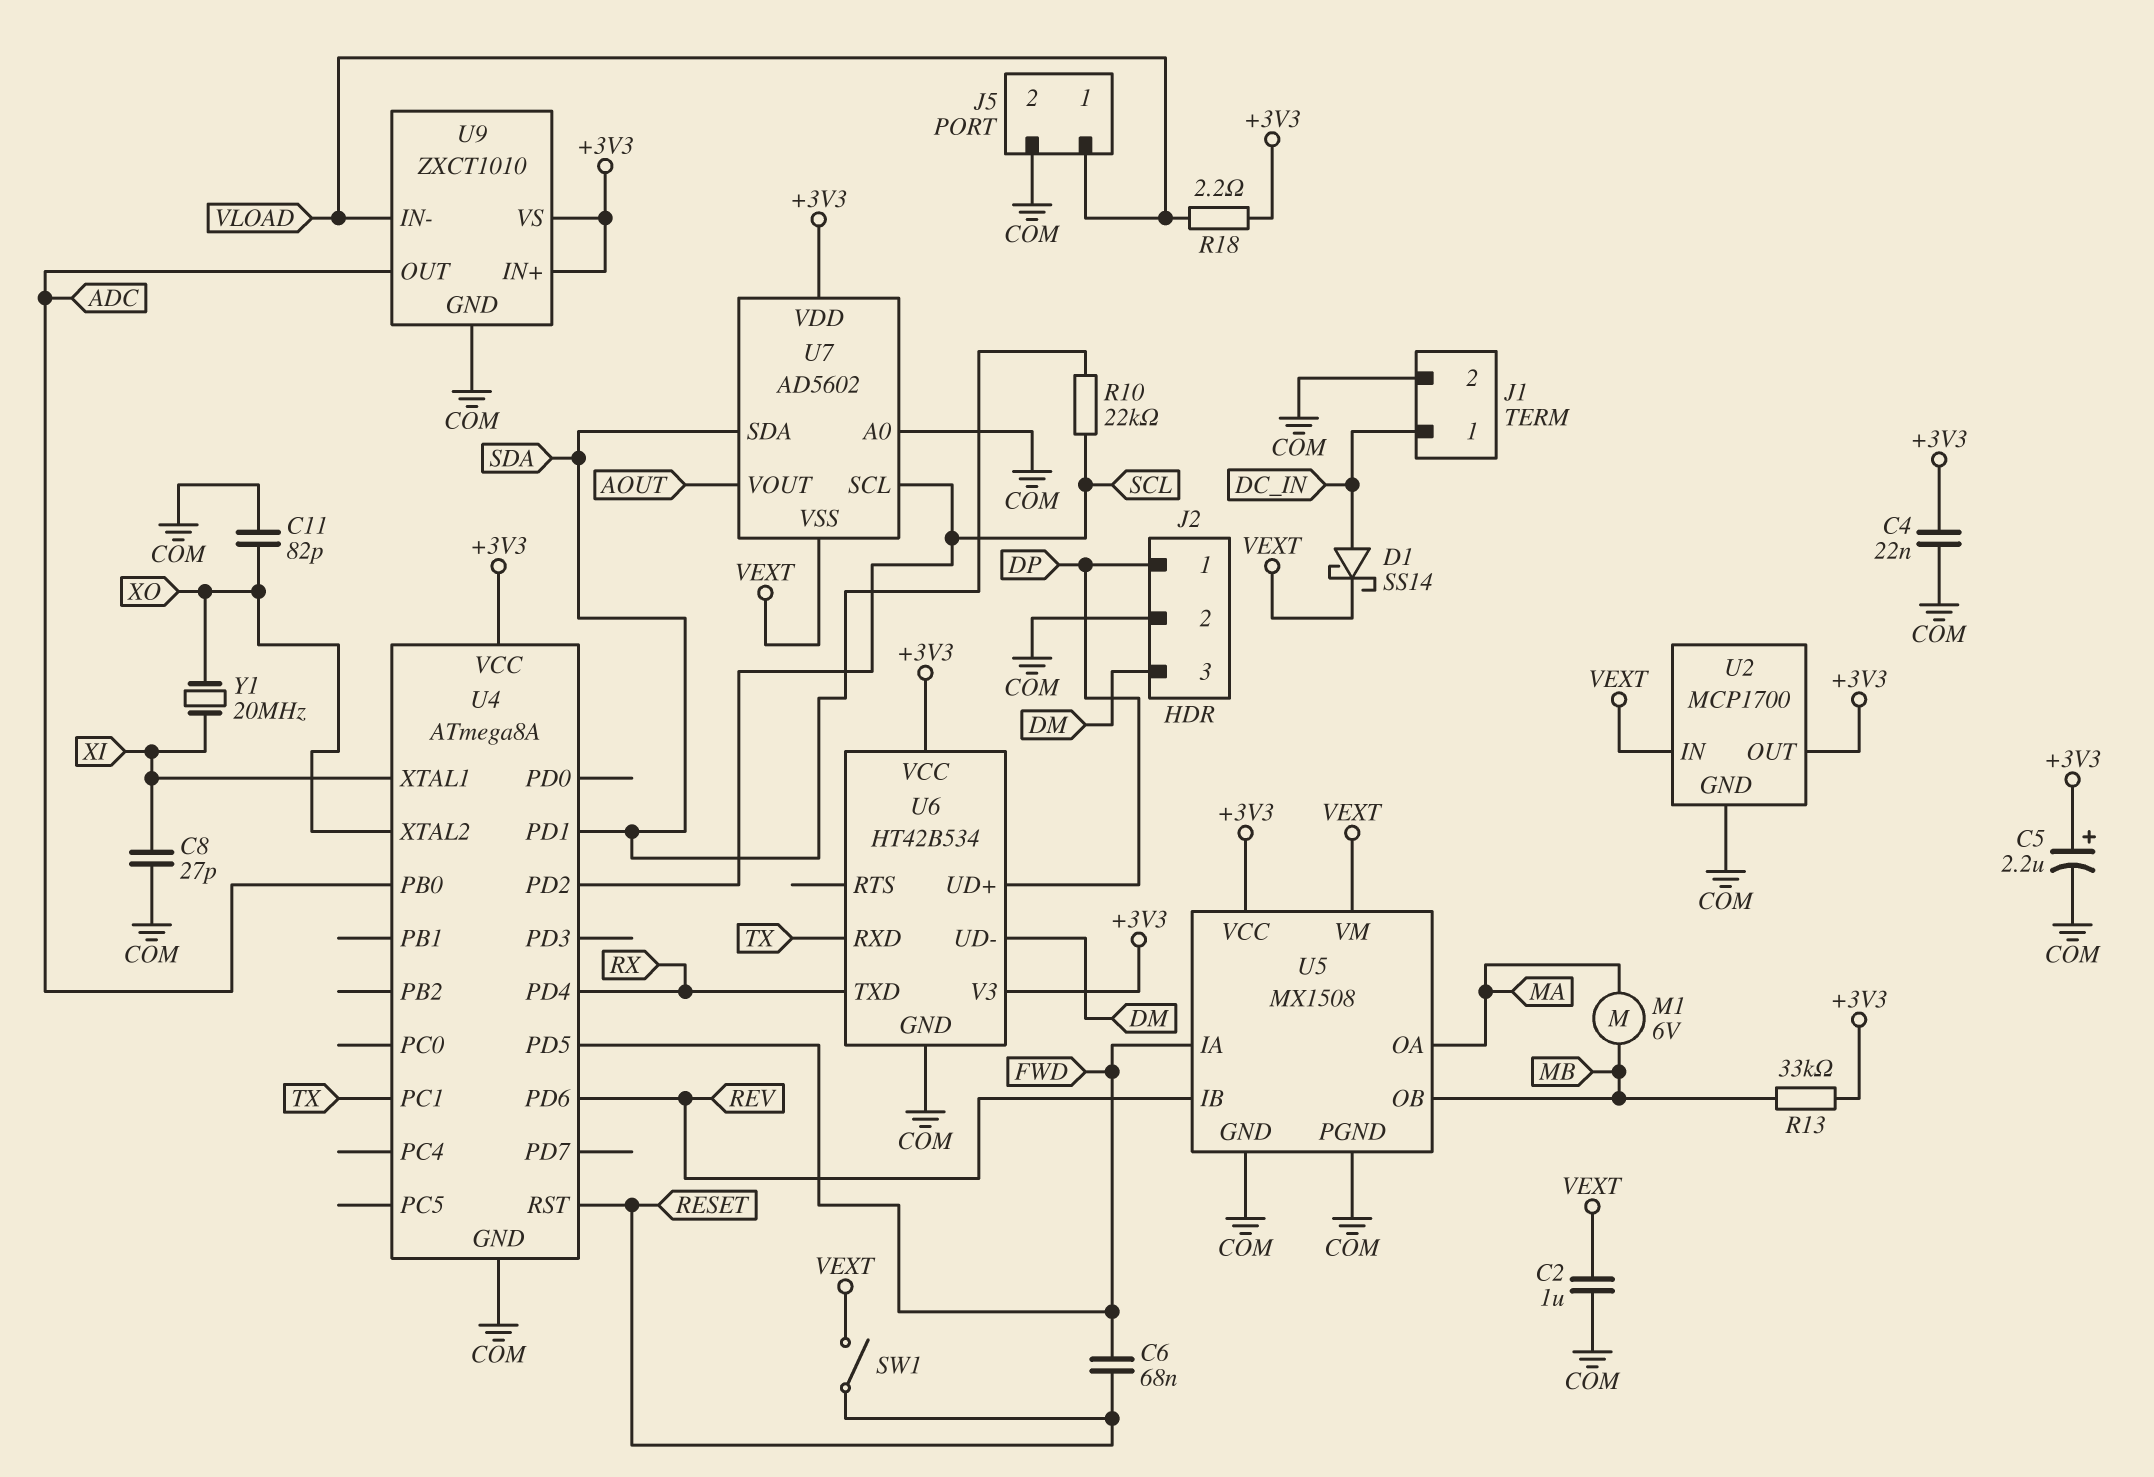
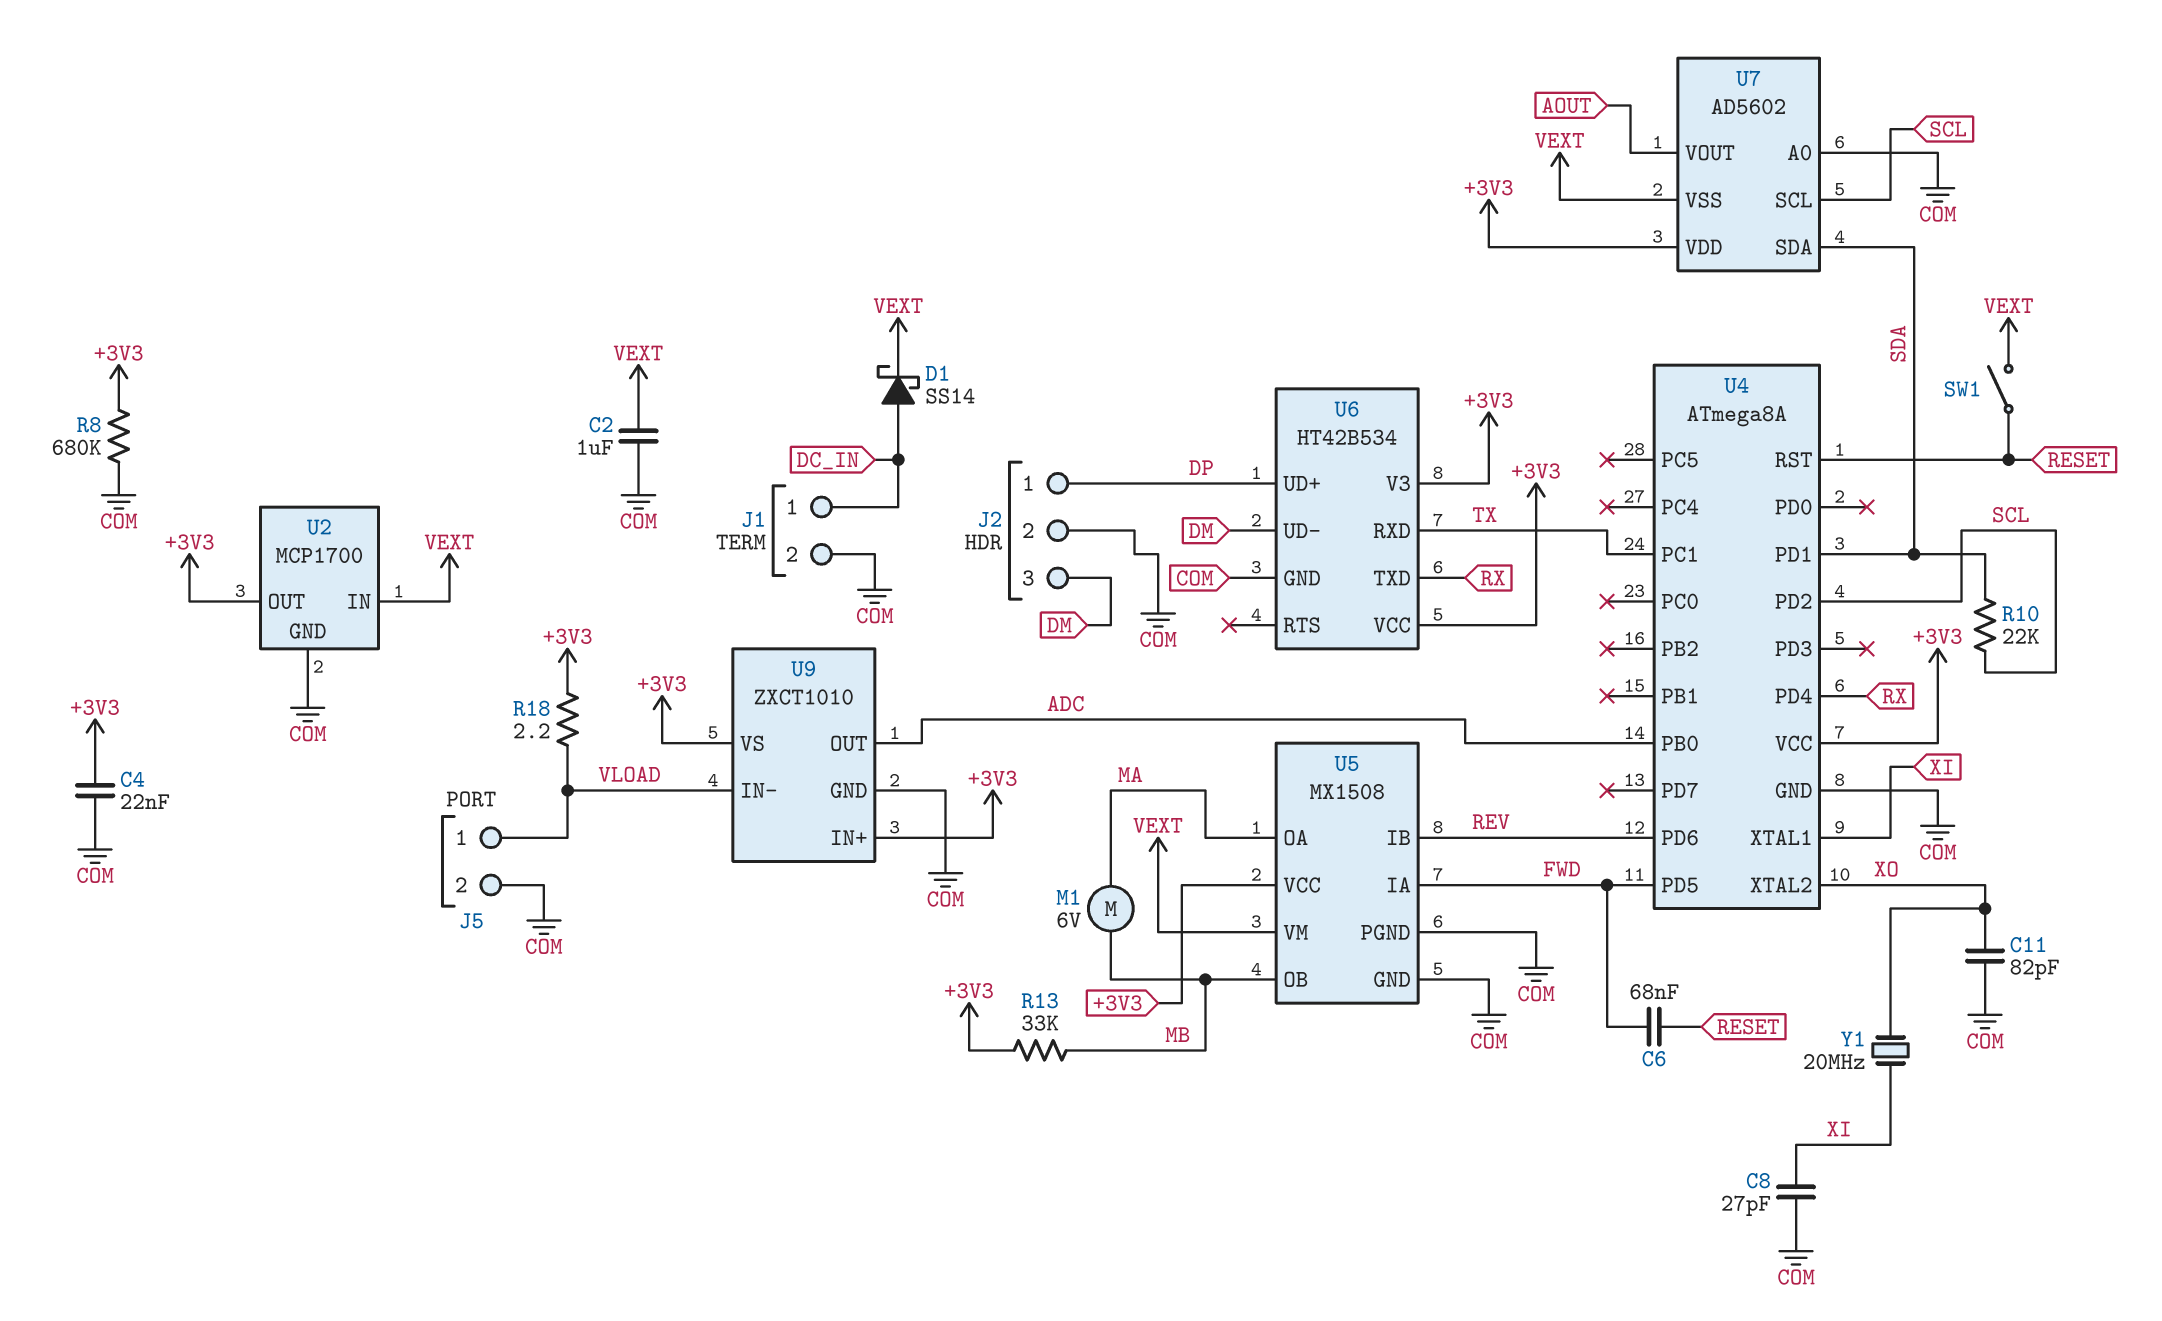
C5: 2.2uF (plus +3V3, minus COM) -> none
R8: none -> 680k (+3V3, COM)

